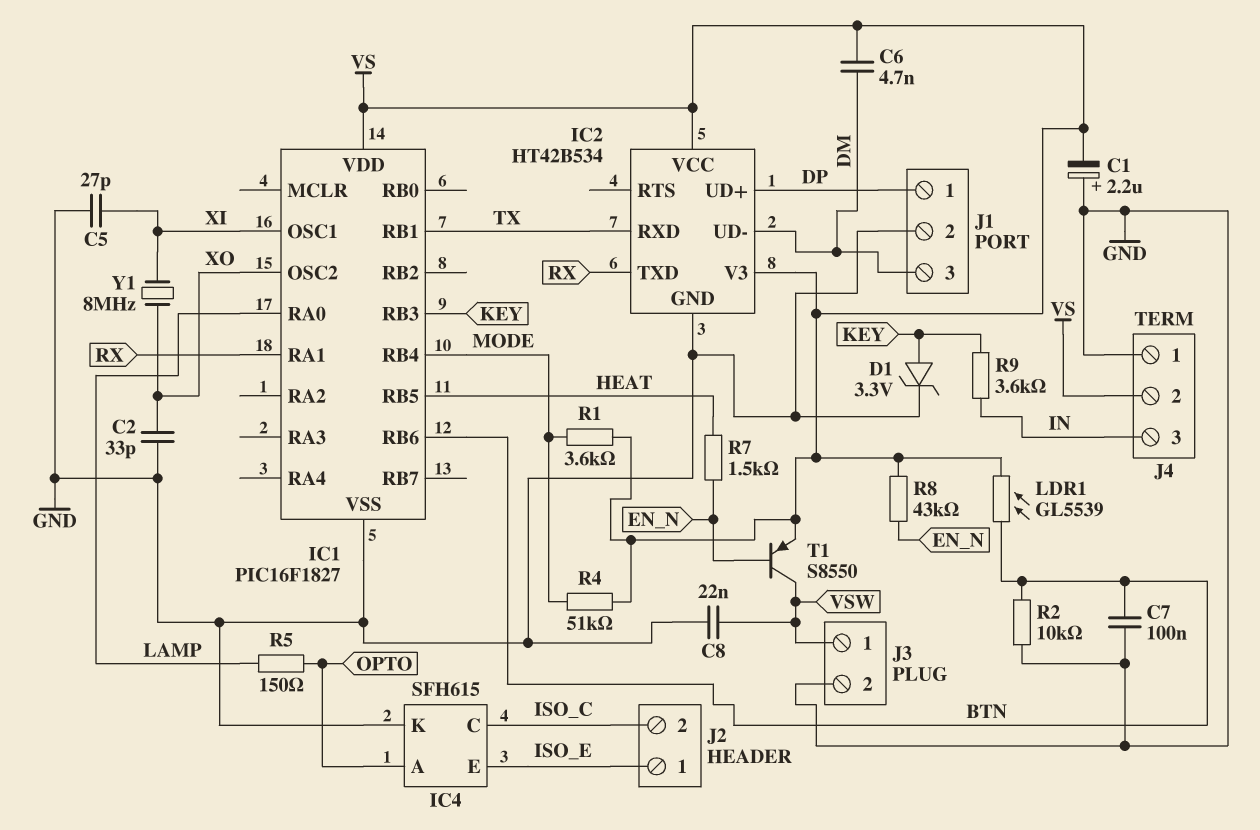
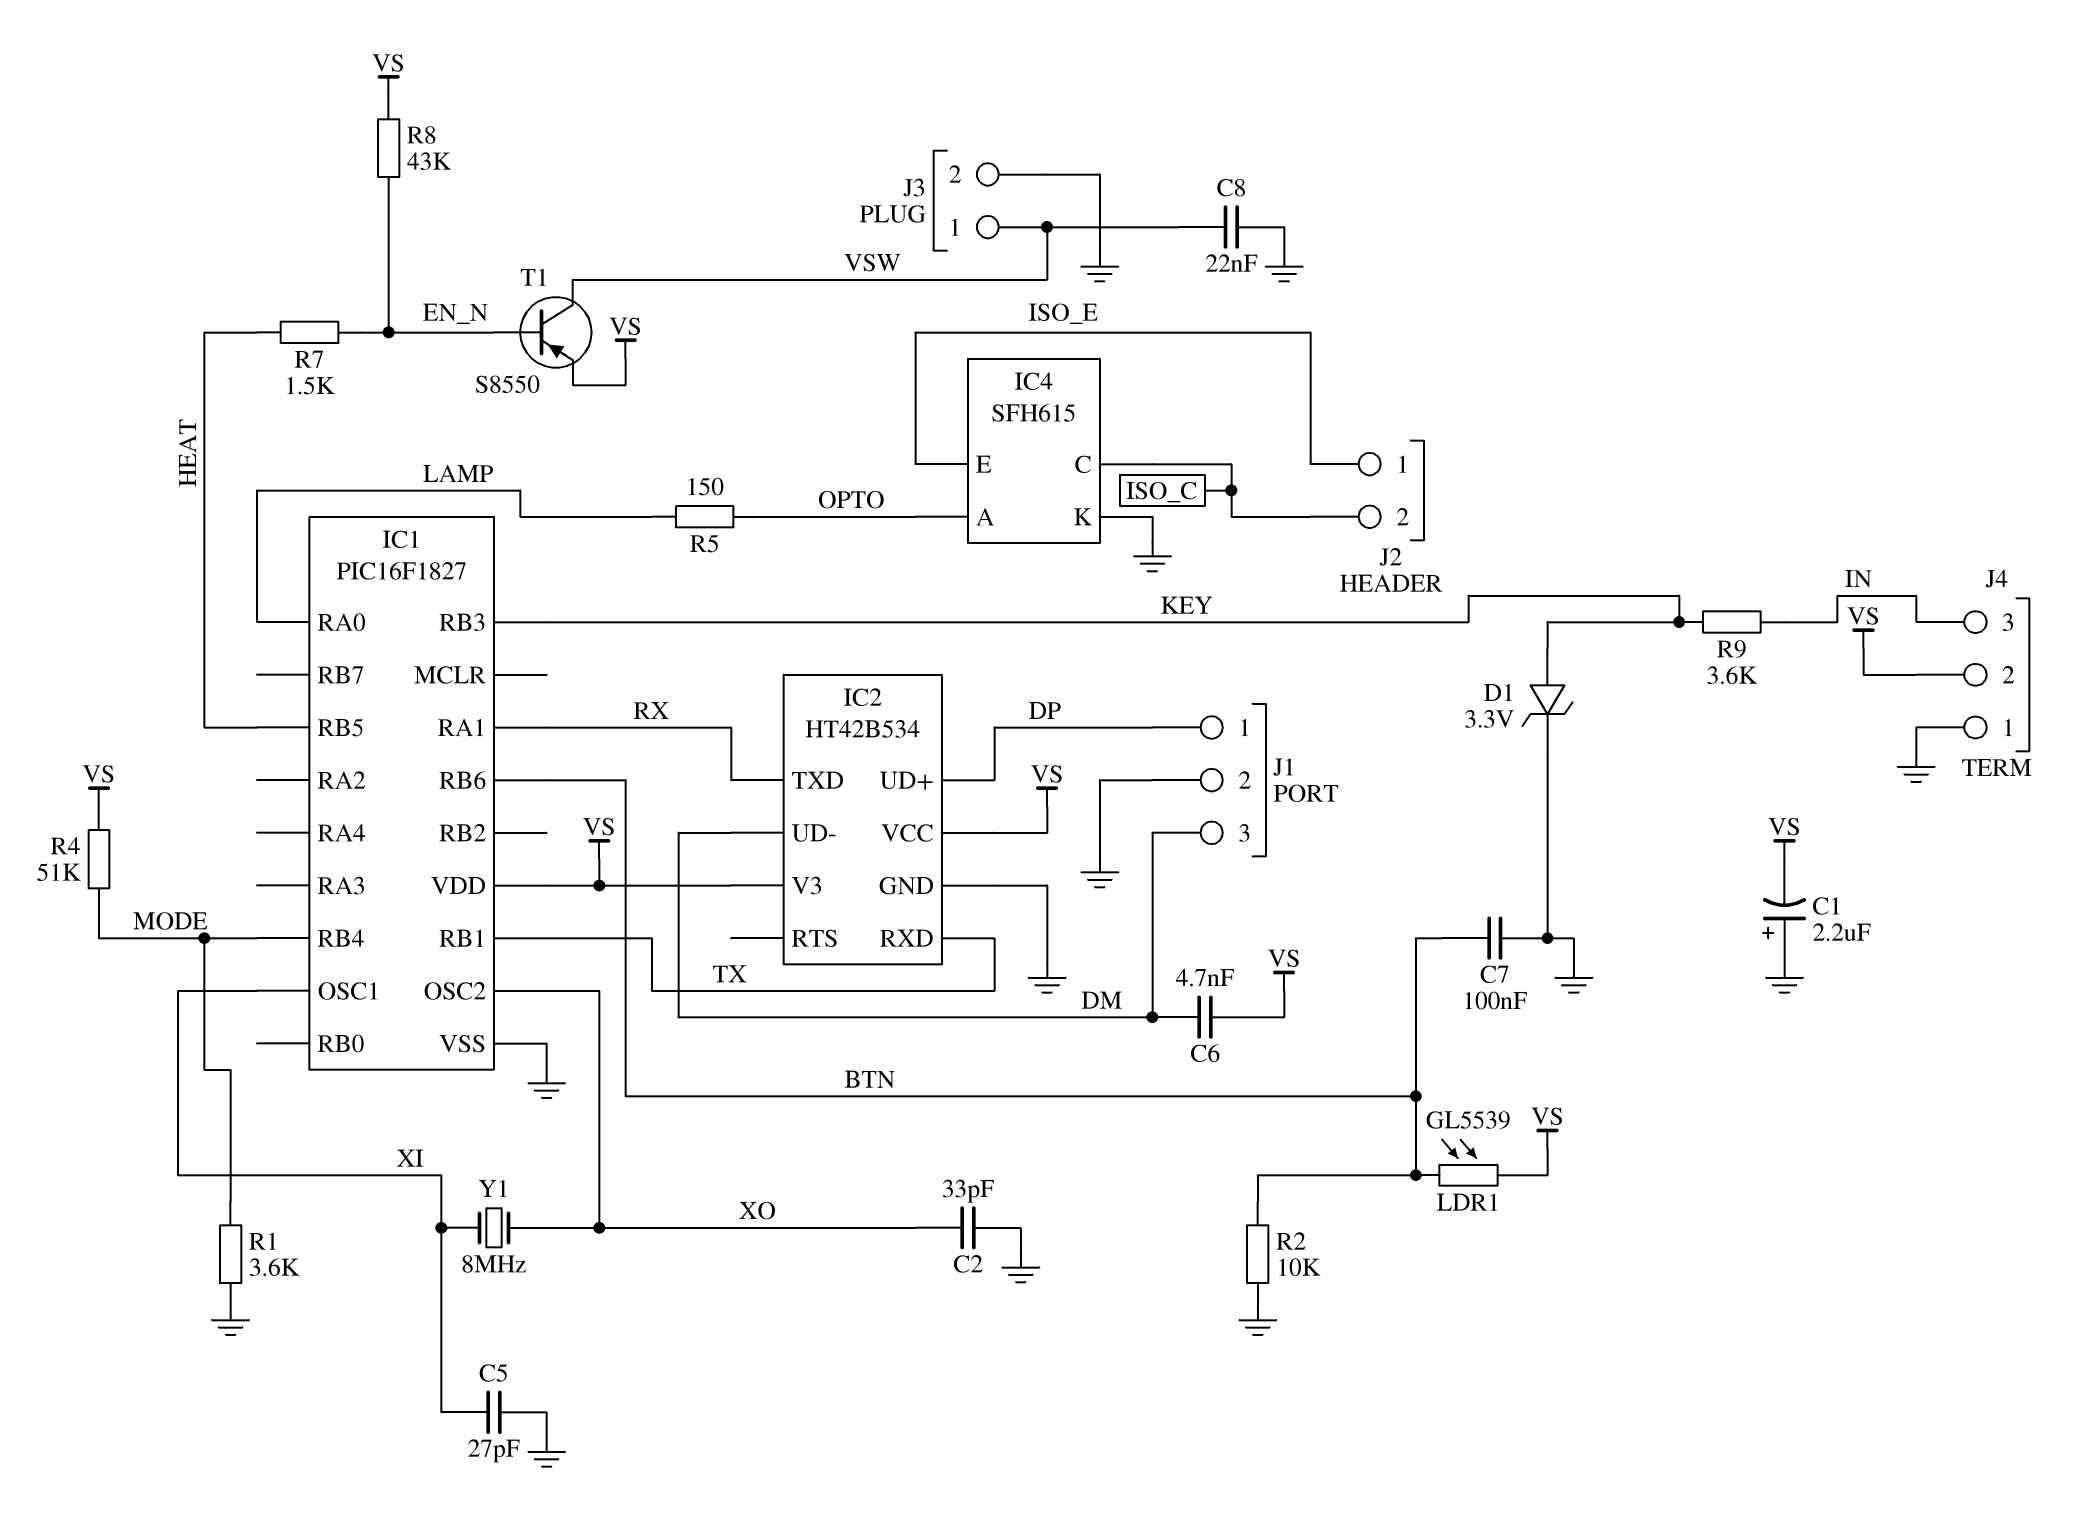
R1: 3.6k (MODE, VS) -> 3.6k (GND, MODE)

